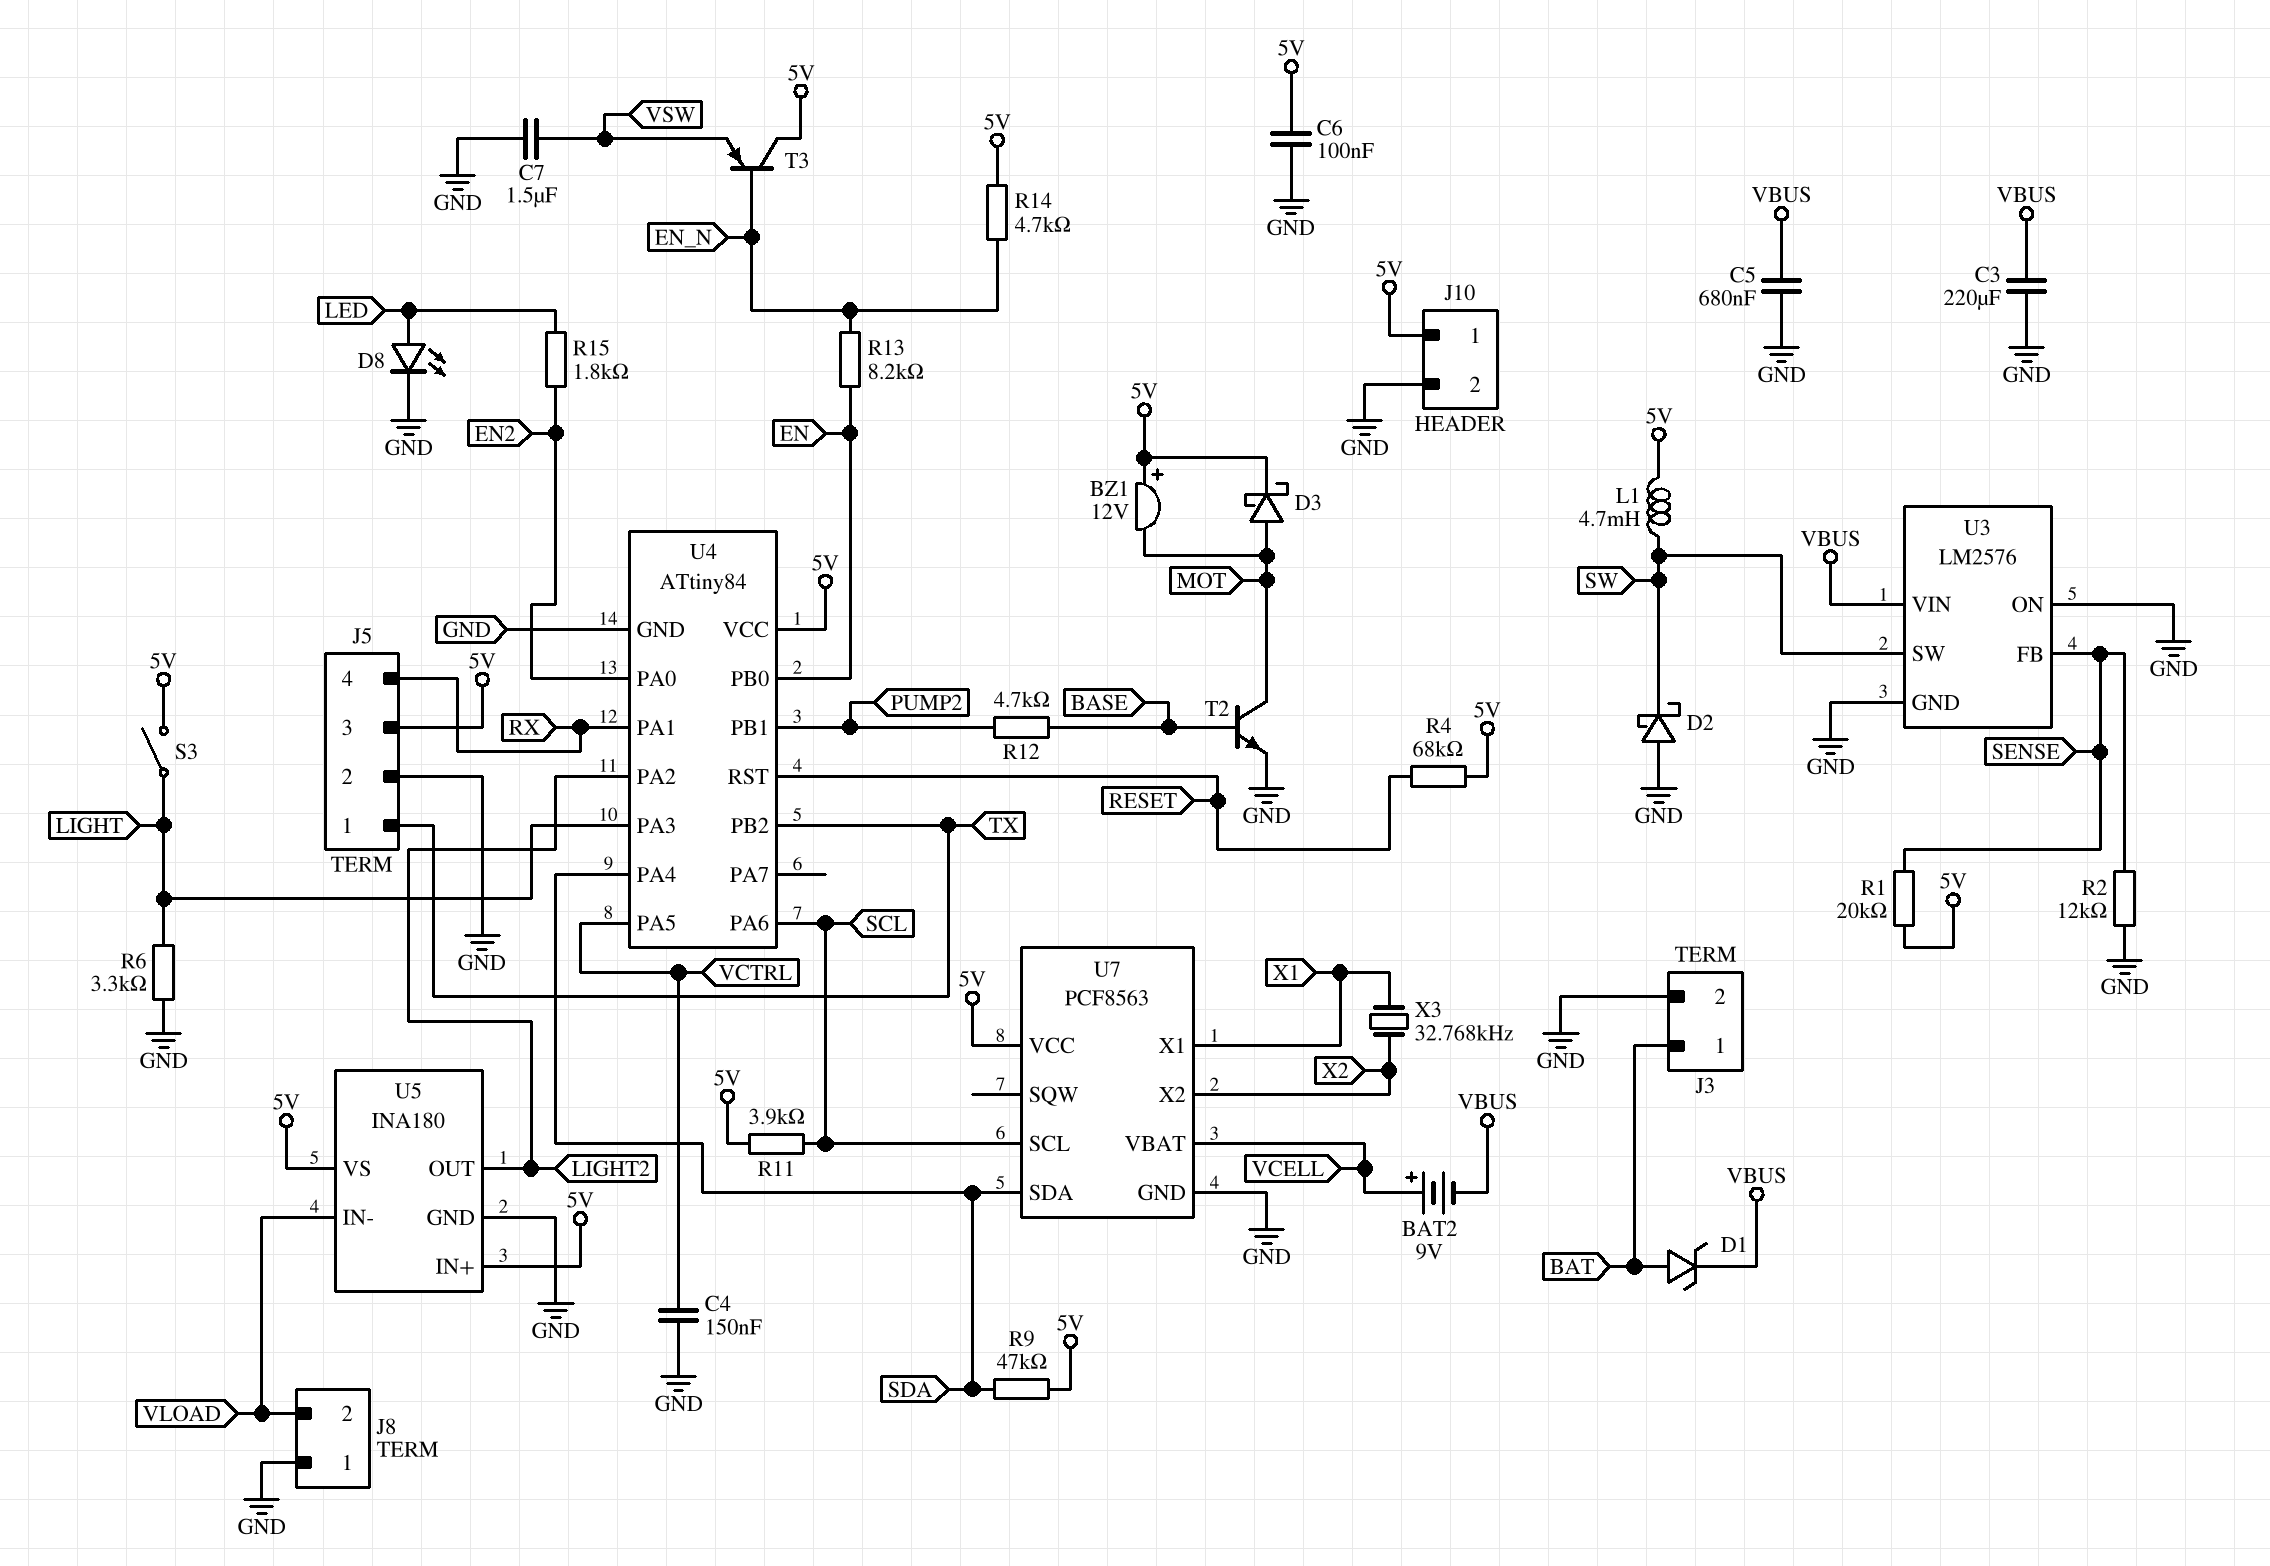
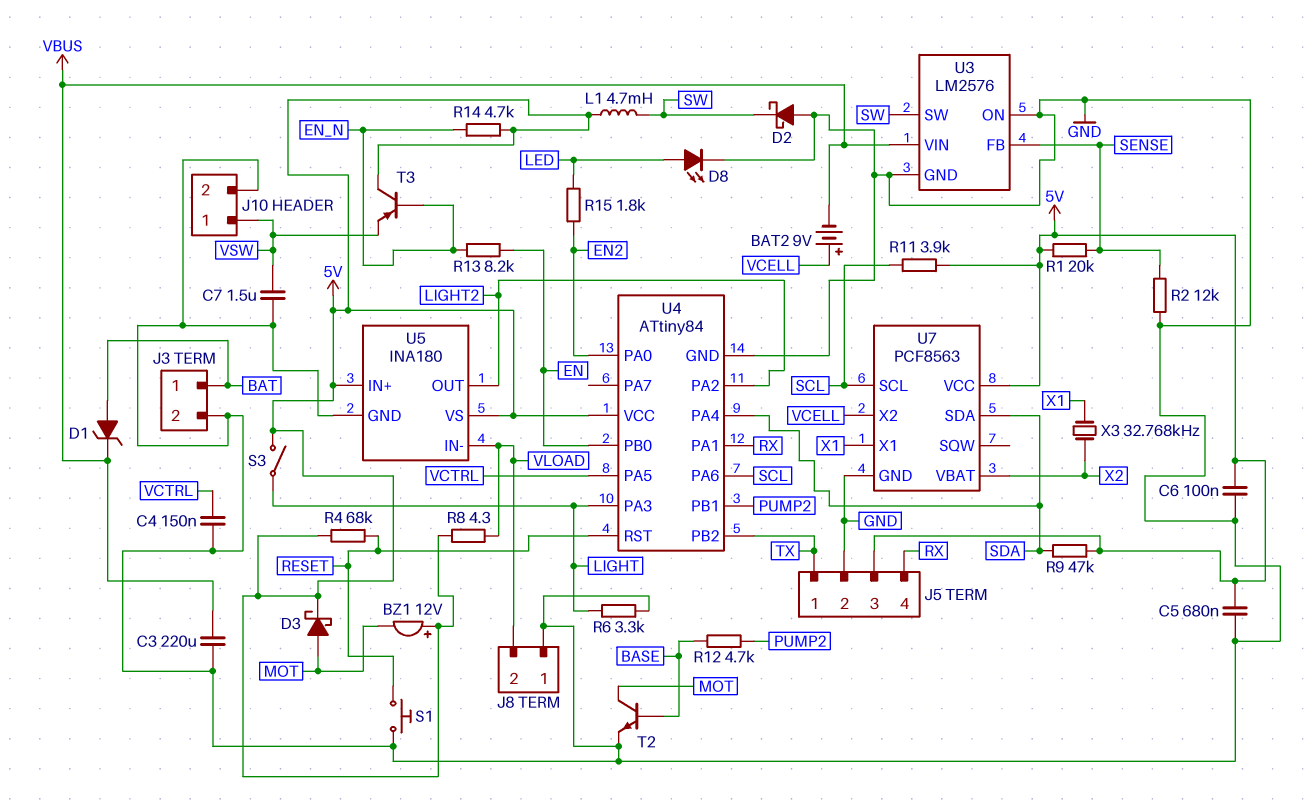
C5: 680nF (GND, VBUS) -> 680nF (5V, GND)
J10 pin 1: 5V -> VSW
R8: none -> 4.3 (5V, VLOAD)
S1: none -> button (GND, RESET)
U7 pin VBAT: VCELL -> X2
U7 pin X2: X2 -> VCELL

